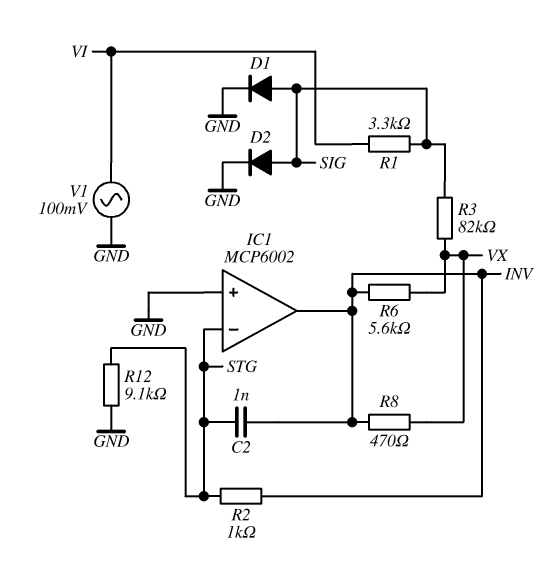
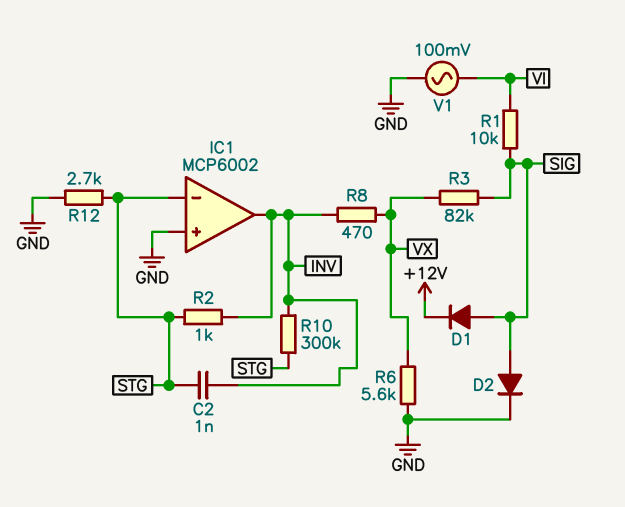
D1: diode (A SIG, K GND) -> diode (A SIG, K +12V)
R1: 3.3k (SIG, VI) -> 10k (SIG, VI)
R6: 5.6k (INV, VX) -> 5.6k (GND, VX)
R10: none -> 300k (INV, STG)
R12: 9.1k (GND, STG) -> 2.7k (GND, STG)

